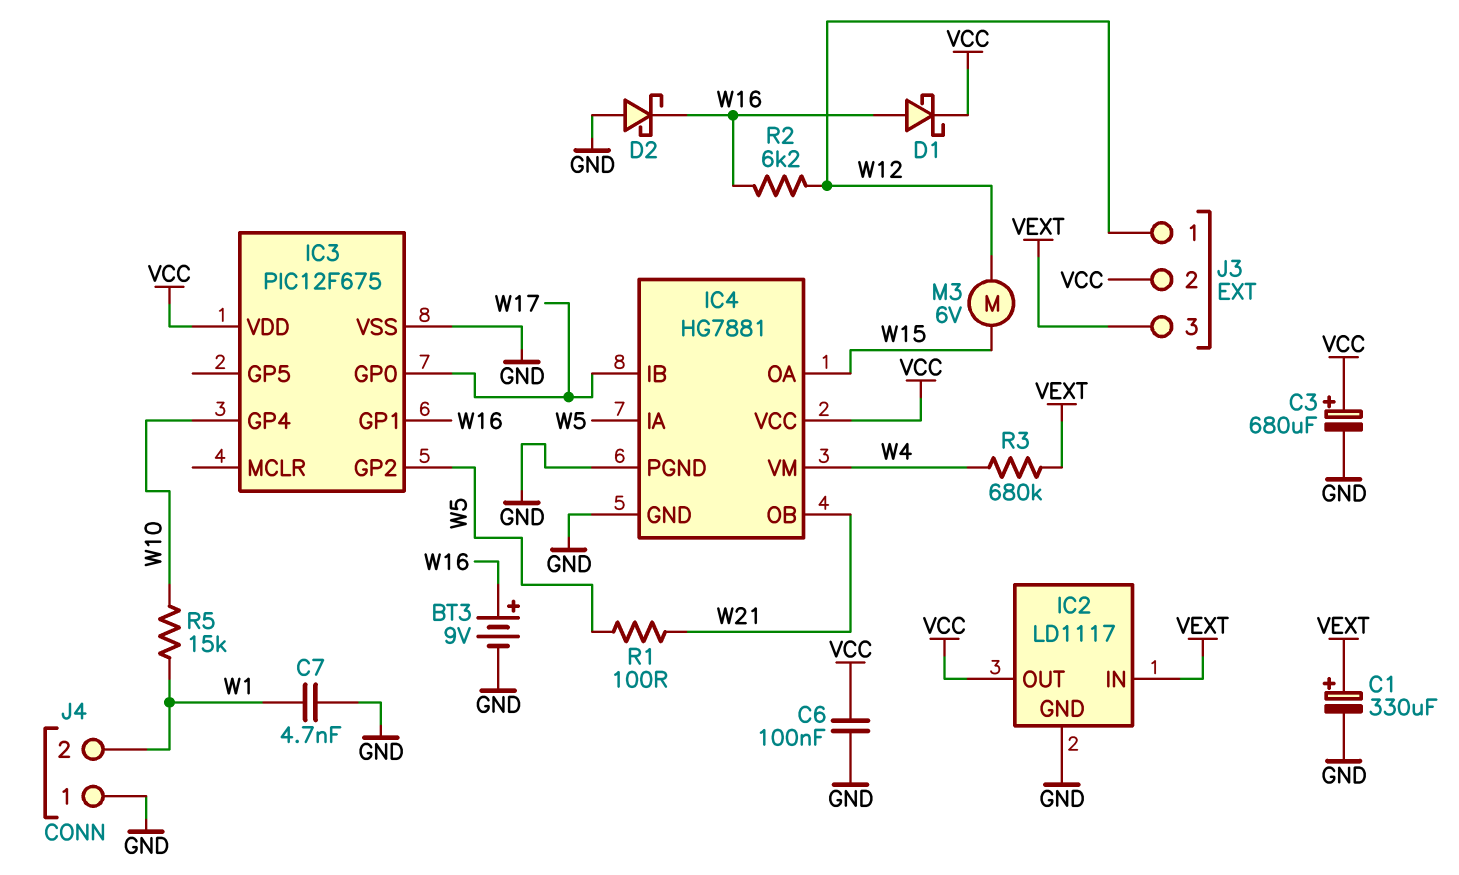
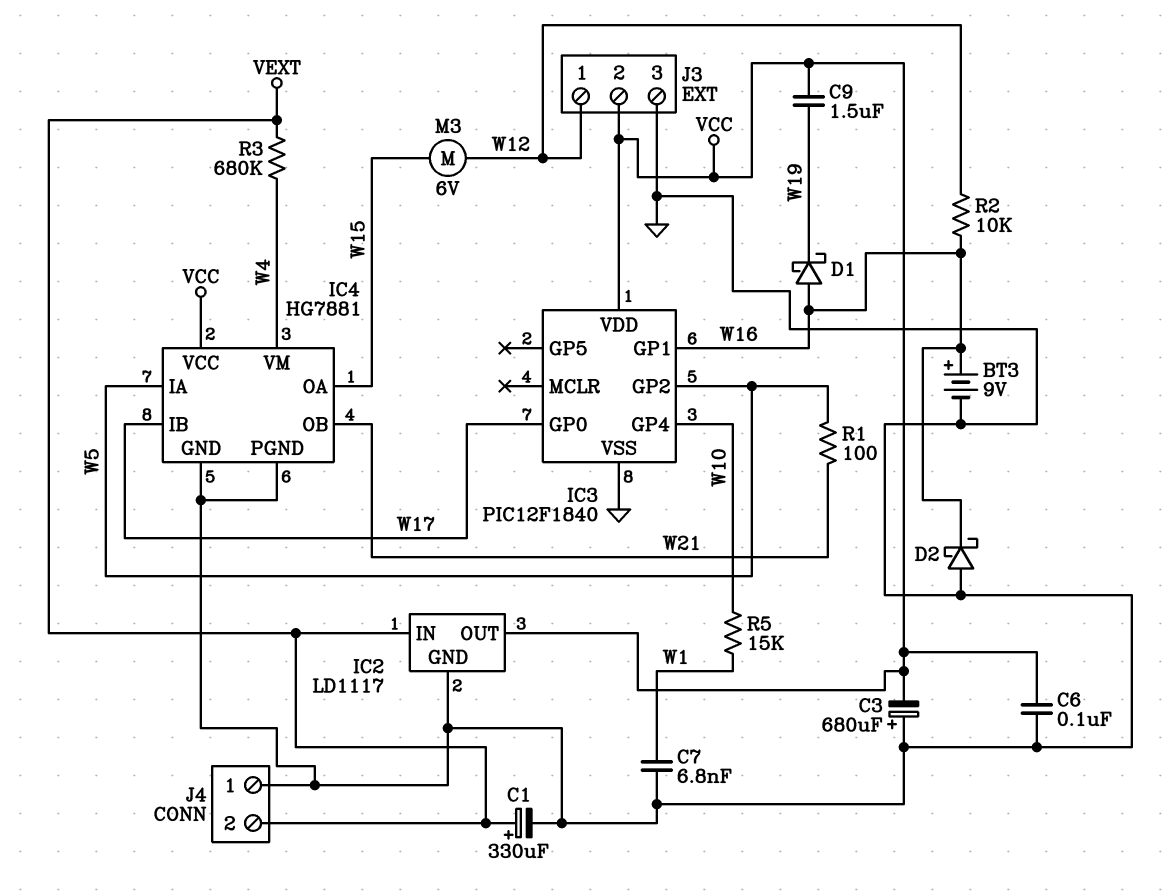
C3: 680uF (plus VCC, minus GND) -> 680uF (plus GND, minus VCC)
C7: 4.7nF (GND, W1) -> 6.8nF (GND, W1)
C9: none -> 1.5uF (VCC, W19)
D1: schottky (A W16, K VCC) -> schottky (A W16, K W19)
IC3: PIC12F675 -> PIC12F1840
J3 pin 3: VEXT -> GND
J4 pin 2: W1 -> VEXT
R2: 6.2k (W12, W16) -> 10k (W12, W16)

